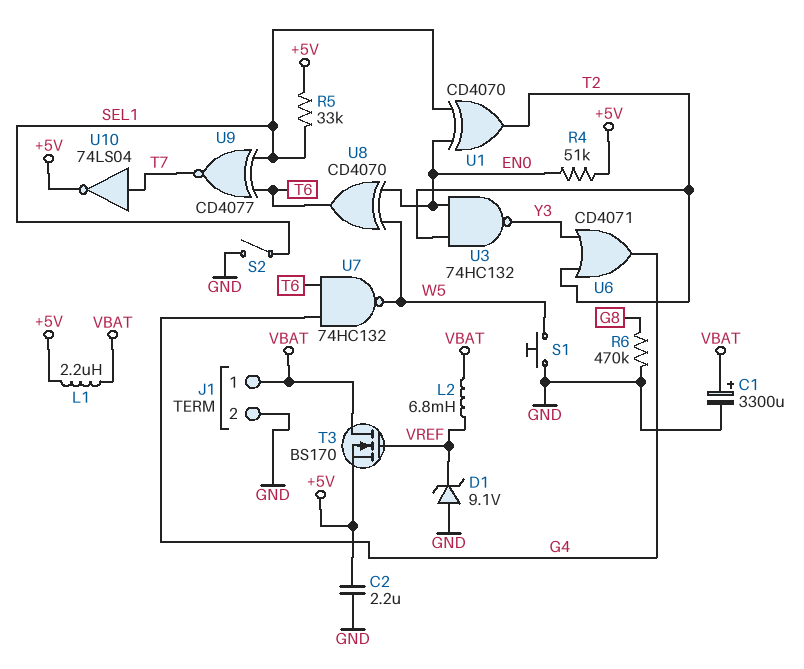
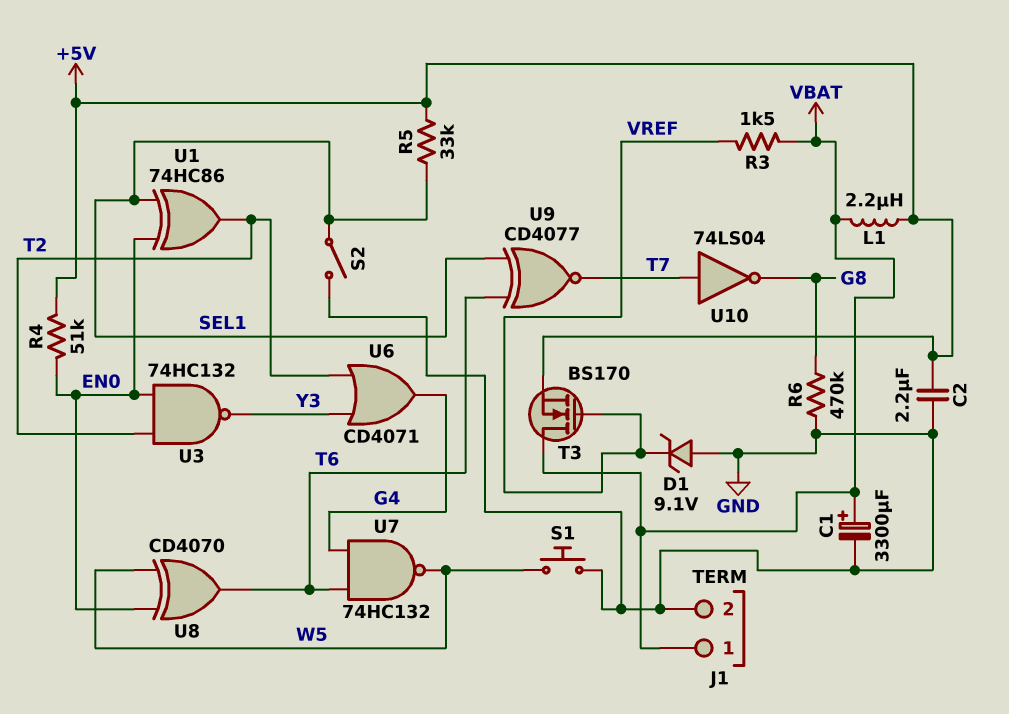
L2: 6.8mH (VBAT, VREF) -> none
R3: none -> 1.5k (VBAT, VREF)
U1: XOR CD4070 (in EN0, in SEL1, out T2) -> XOR 74HC86 (in EN0, in SEL1, out T2)
U10: NOT 74LS04 (in T7, out +5V) -> NOT 74LS04 (in T7, out G8)

